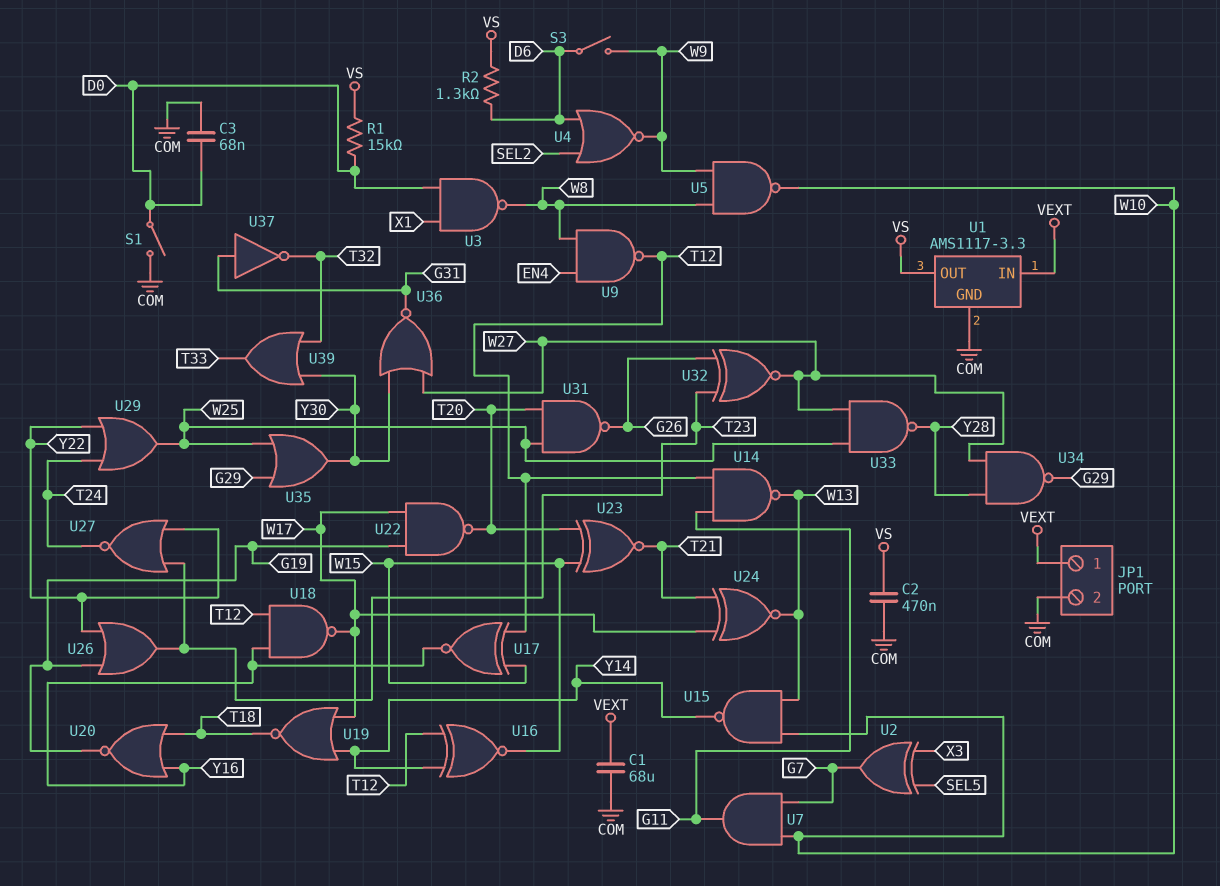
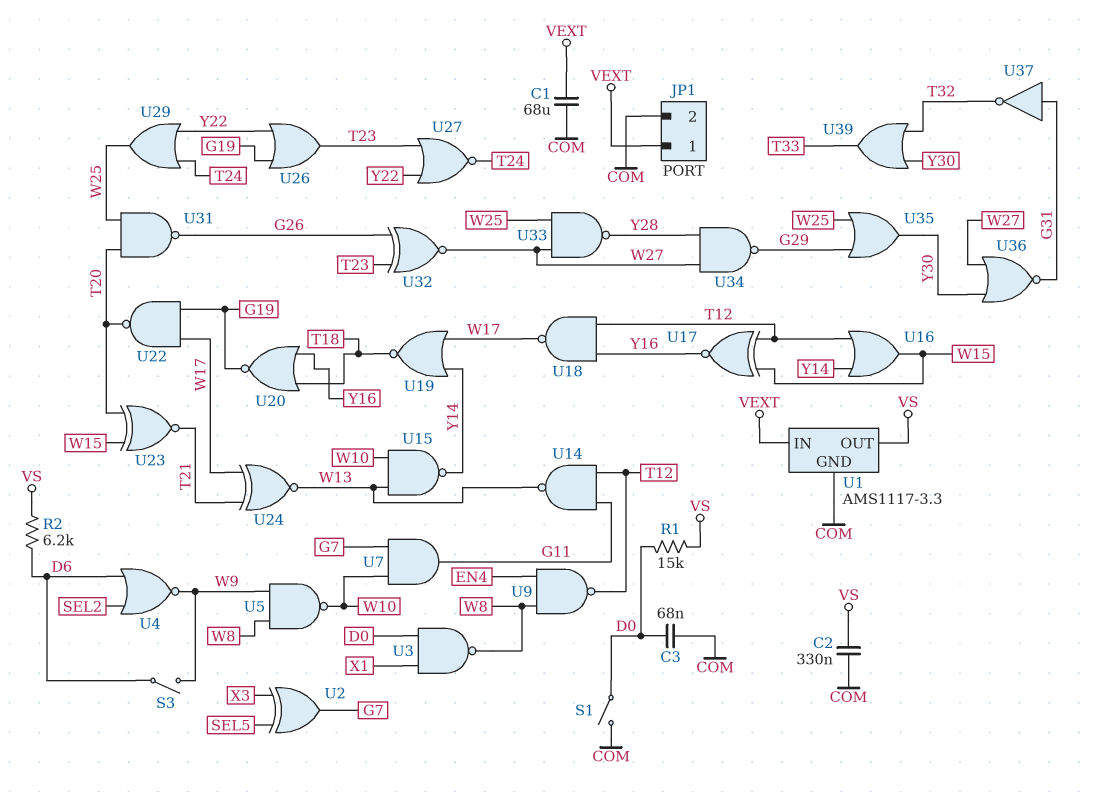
C2: 470nF (COM, VS) -> 330nF (COM, VS)
R2: 1.3k (D6, VS) -> 6.2k (D6, VS)
U16: XNOR (in T12, in Y14, out W15) -> OR (in T12, in Y14, out W15)

